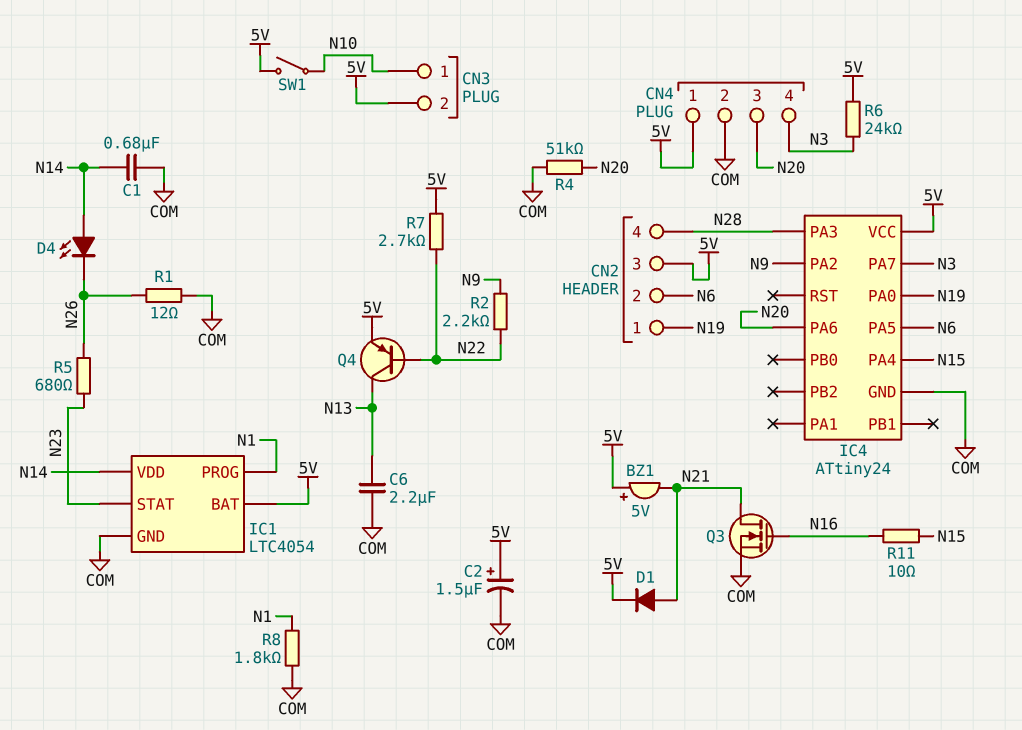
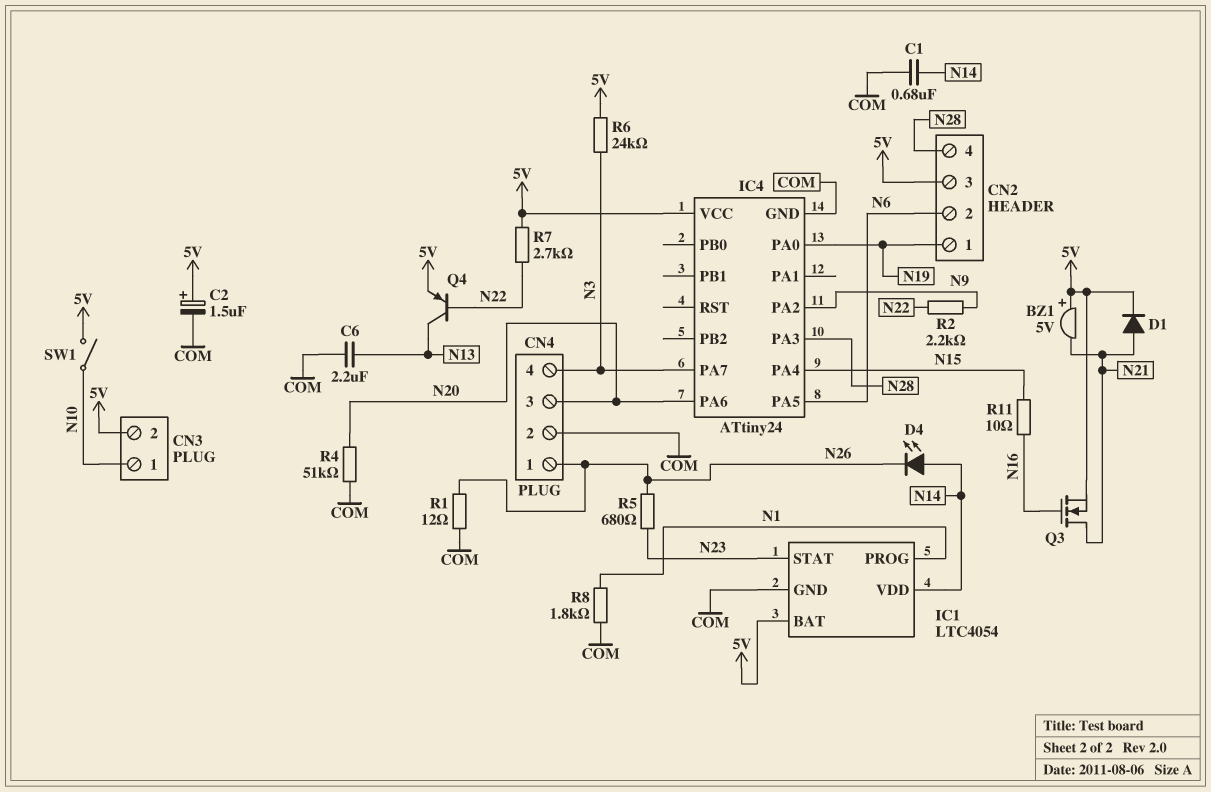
CN4 pin 1: 5V -> N26
Q3: NMOS (G N16, D N21, S COM) -> NMOS (G N16, D N21, S 5V)

